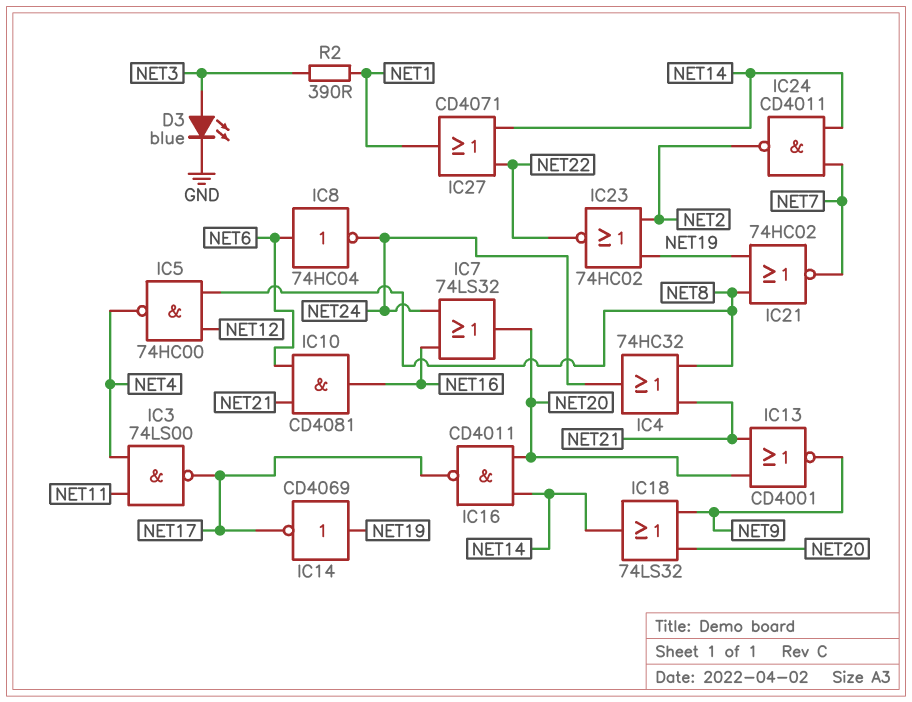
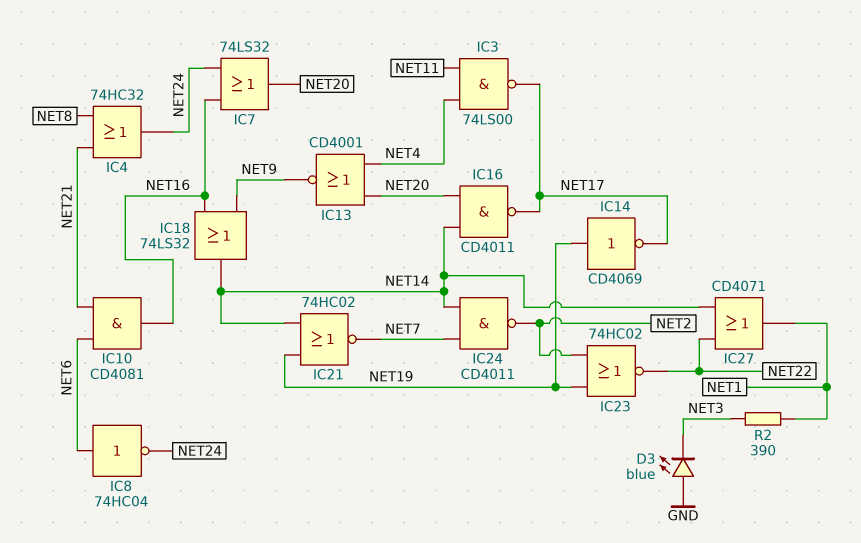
D3: LED blue (A NET3, K GND) -> LED blue (A GND, K NET3)
IC5: NAND 74HC00 (in NET8, in NET12, out NET4) -> none
IC13: NOR CD4001 (in NET20, in NET21, out NET9) -> NOR CD4001 (in NET4, in NET20, out NET9)
IC18: OR 74LS32 (in NET9, in NET20, out NET14) -> OR 74LS32 (in NET9, in NET16, out NET14)
IC21: NOR 74HC02 (in NET8, in NET19, out NET7) -> NOR 74HC02 (in NET14, in NET19, out NET7)

